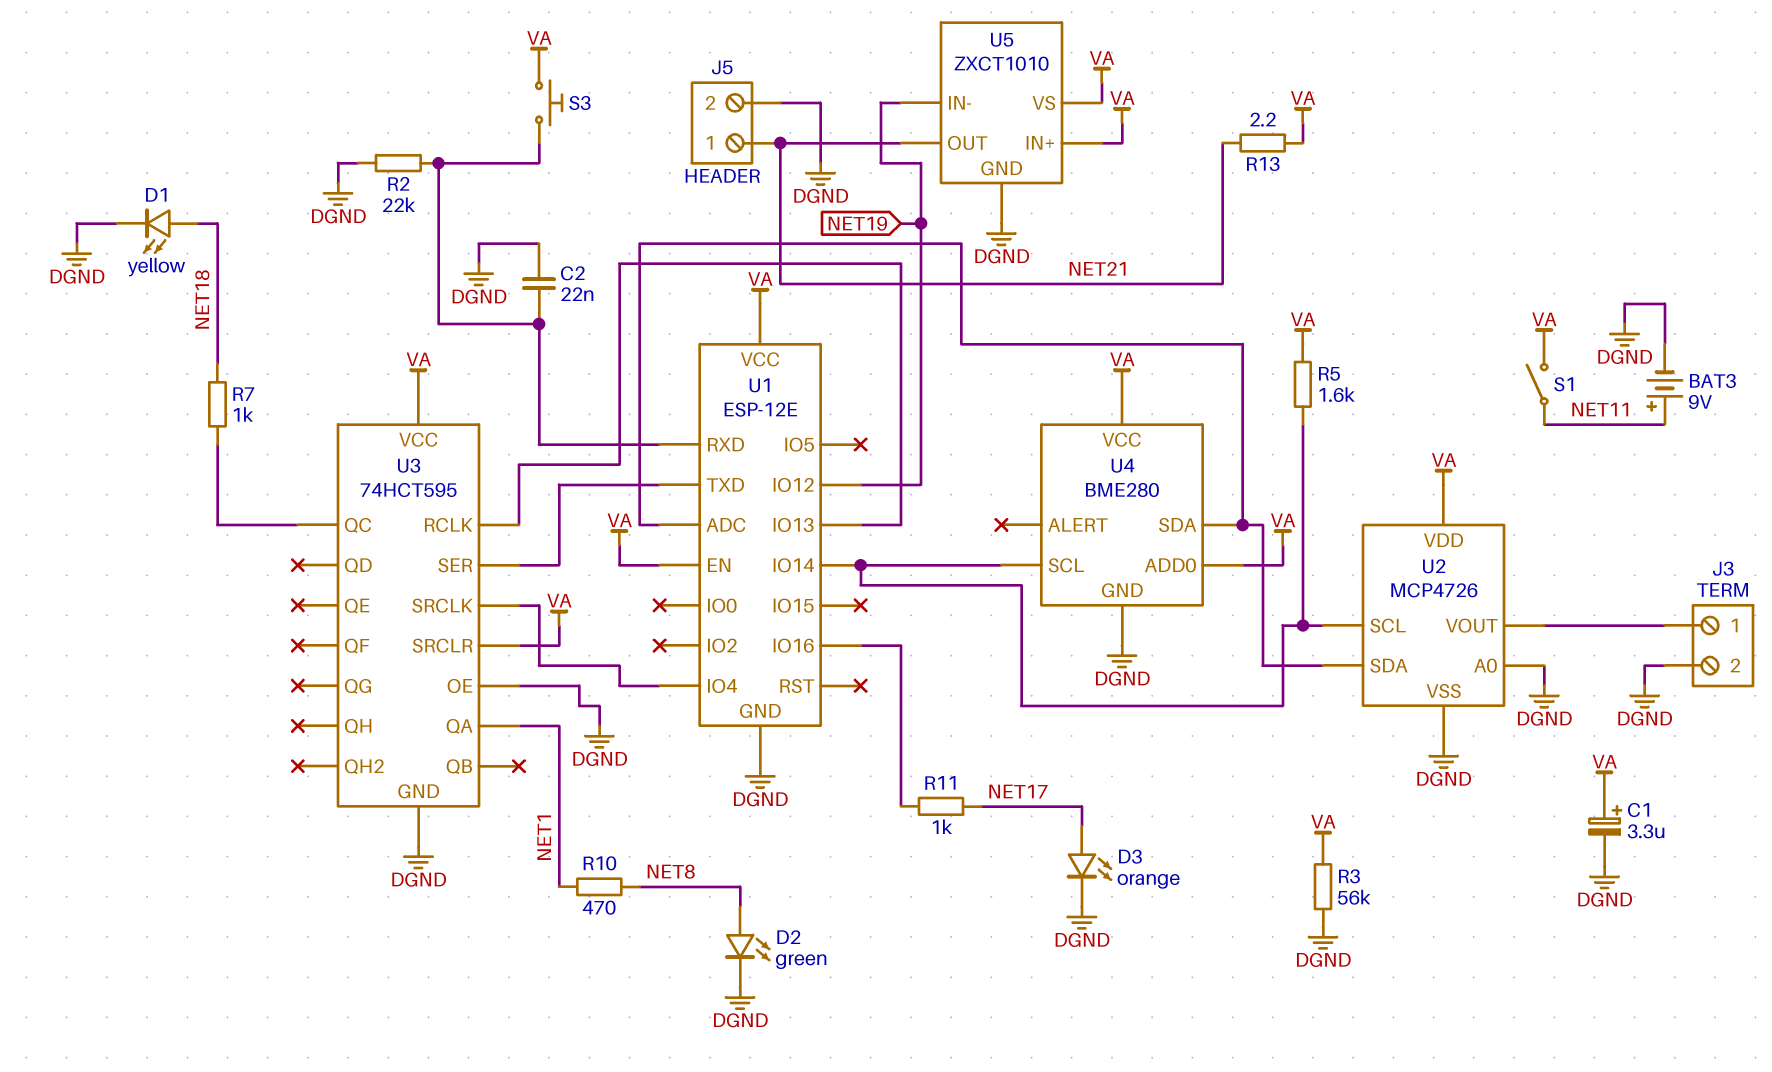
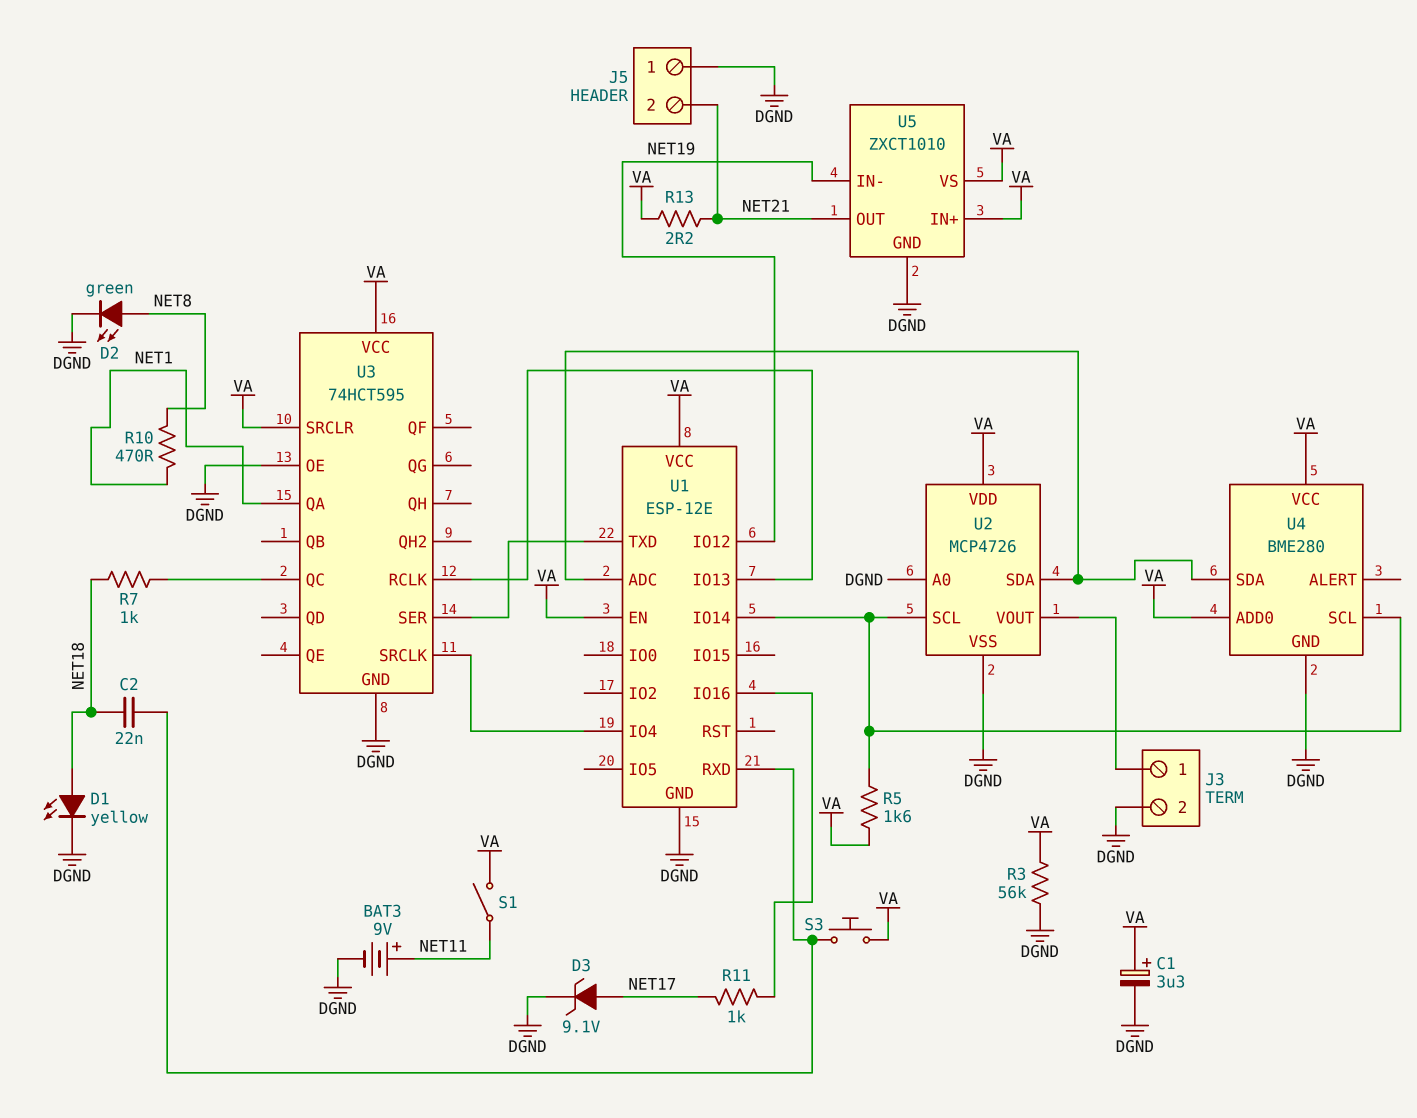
C2: 22nF (DGND, U1/RXD) -> 22nF (NET18, U1/RXD)
D3: LED orange (A NET17, K DGND) -> zener 9.1V (A NET17, K DGND)
J5 pin 1: NET21 -> DGND
J5 pin 2: DGND -> NET21
R2: 22k (DGND, U1/RXD) -> none

